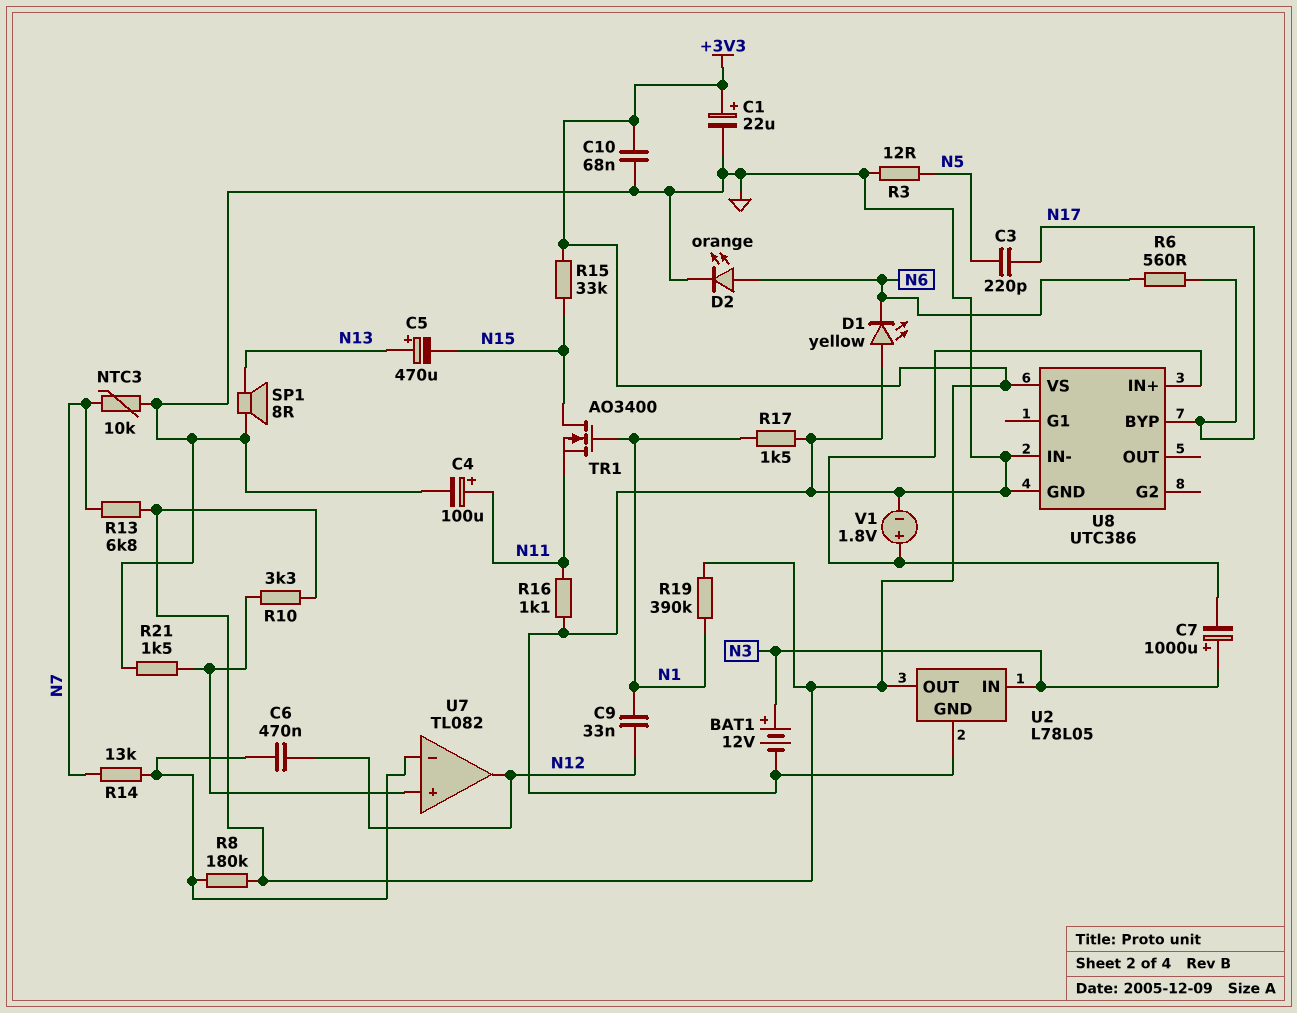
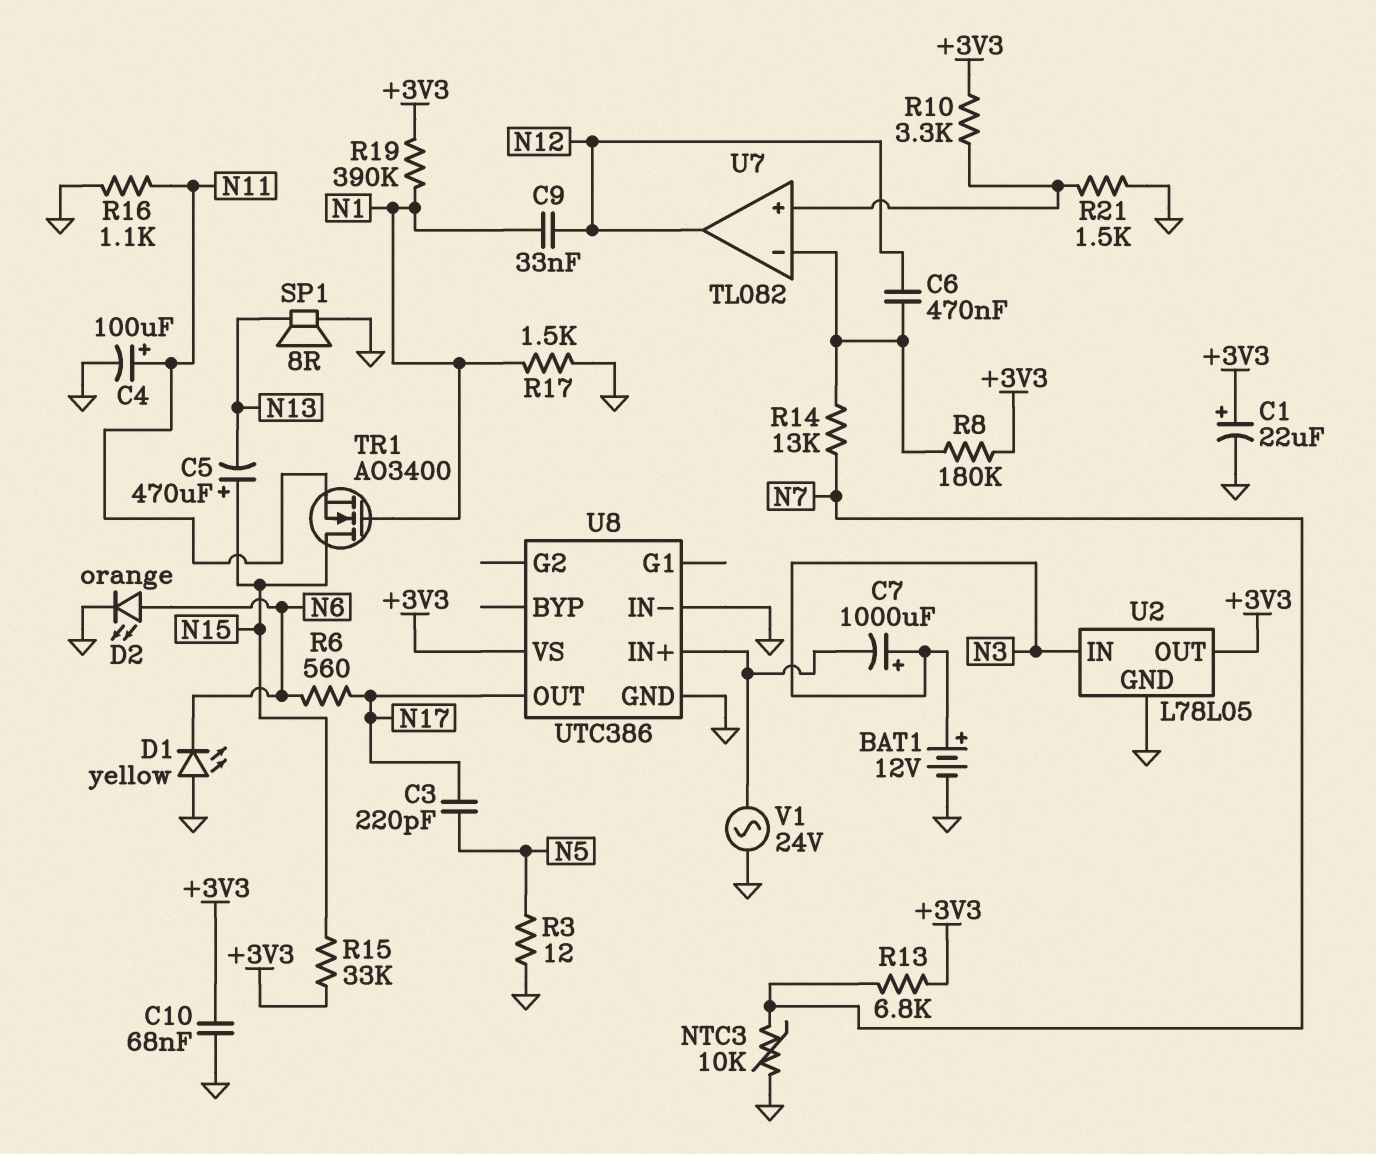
C5: 470uF (plus N13, minus N15) -> 470uF (plus N15, minus N13)
U8 pin BYP: N17 -> none
U8 pin OUT: none -> N17
V1: 1.8V (plus U8/IN+, minus GND) -> AC 24V (GND, U8/IN+)

